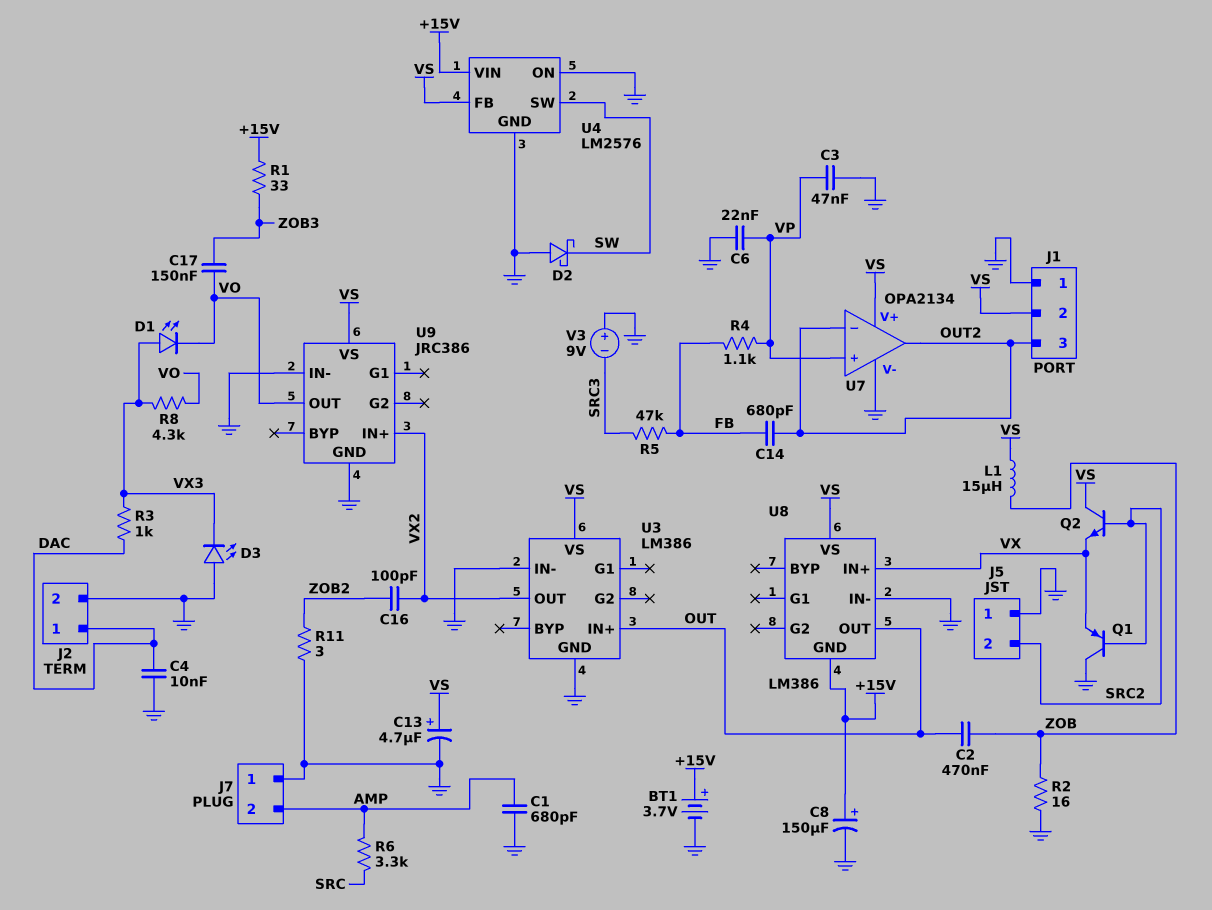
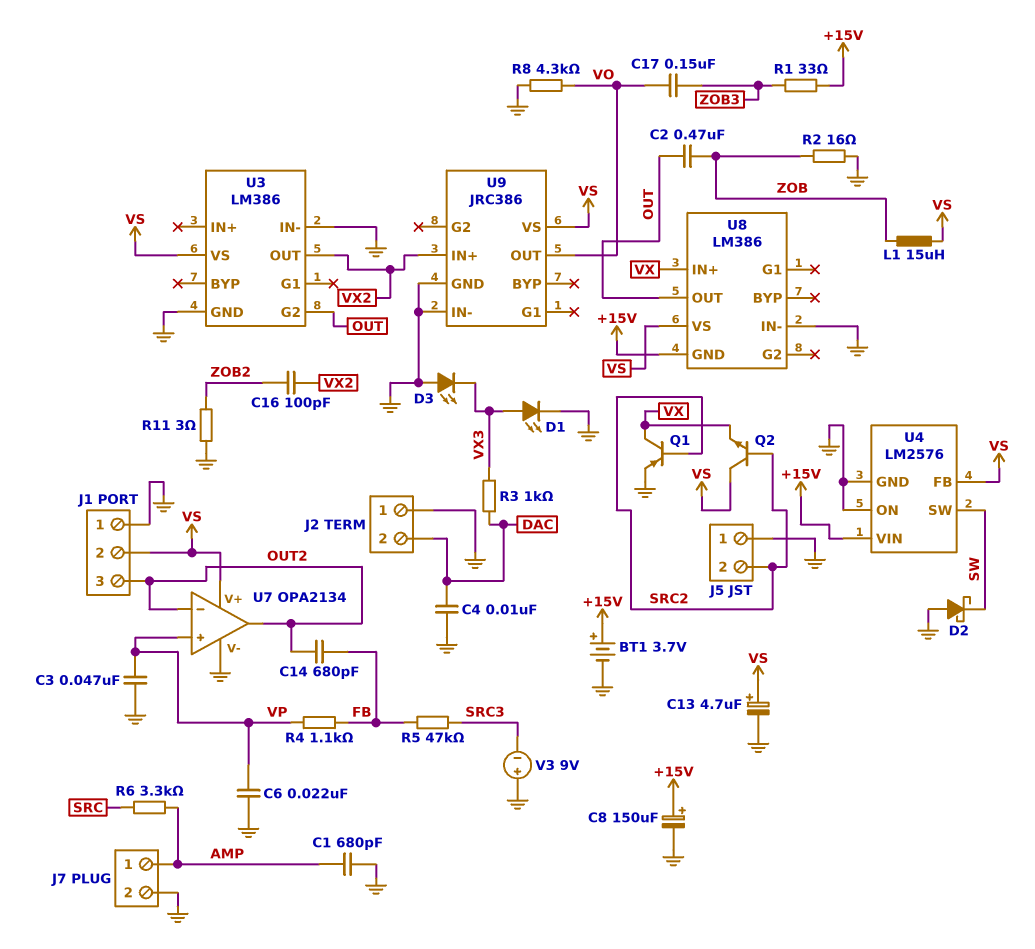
D1: LED (A VX3, K VO) -> LED (A VX3, K GND)
J2 pin 1: DAC -> GND
J2 pin 2: GND -> DAC
J7 pin 1: GND -> AMP
J7 pin 2: AMP -> GND
Q1: PNP (B SRC2, C GND, E VX) -> PNP (B SRC2, C VX, E GND)
R8: 4.3k (VO, VX3) -> 4.3k (GND, VO)
U3 pin G2: none -> OUT
U3 pin IN+: OUT -> none

